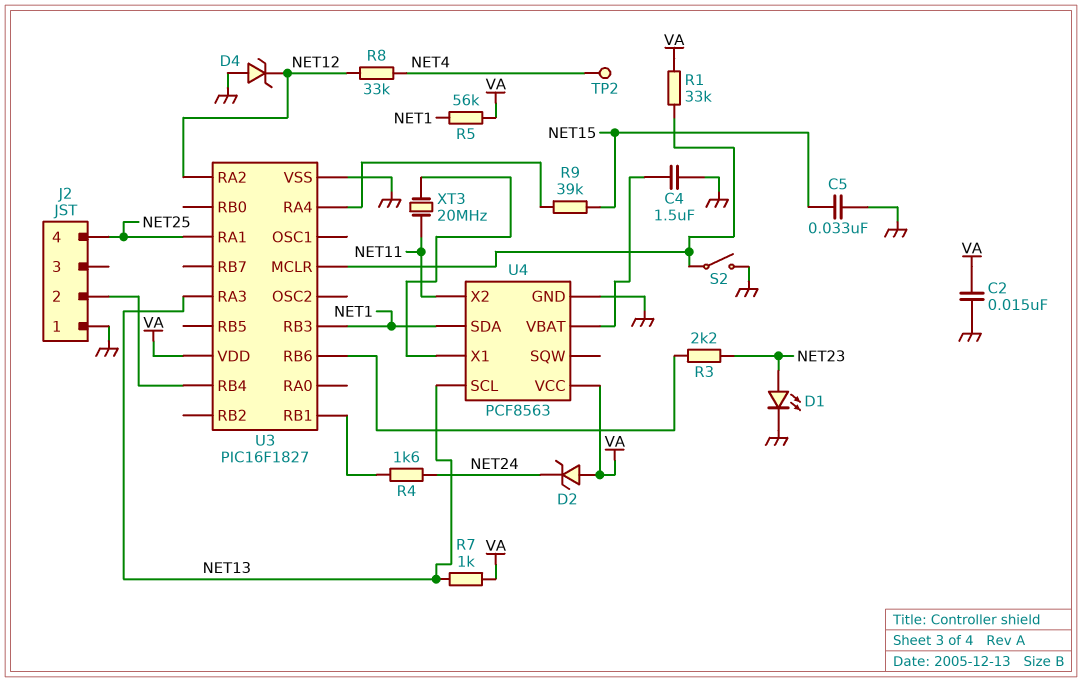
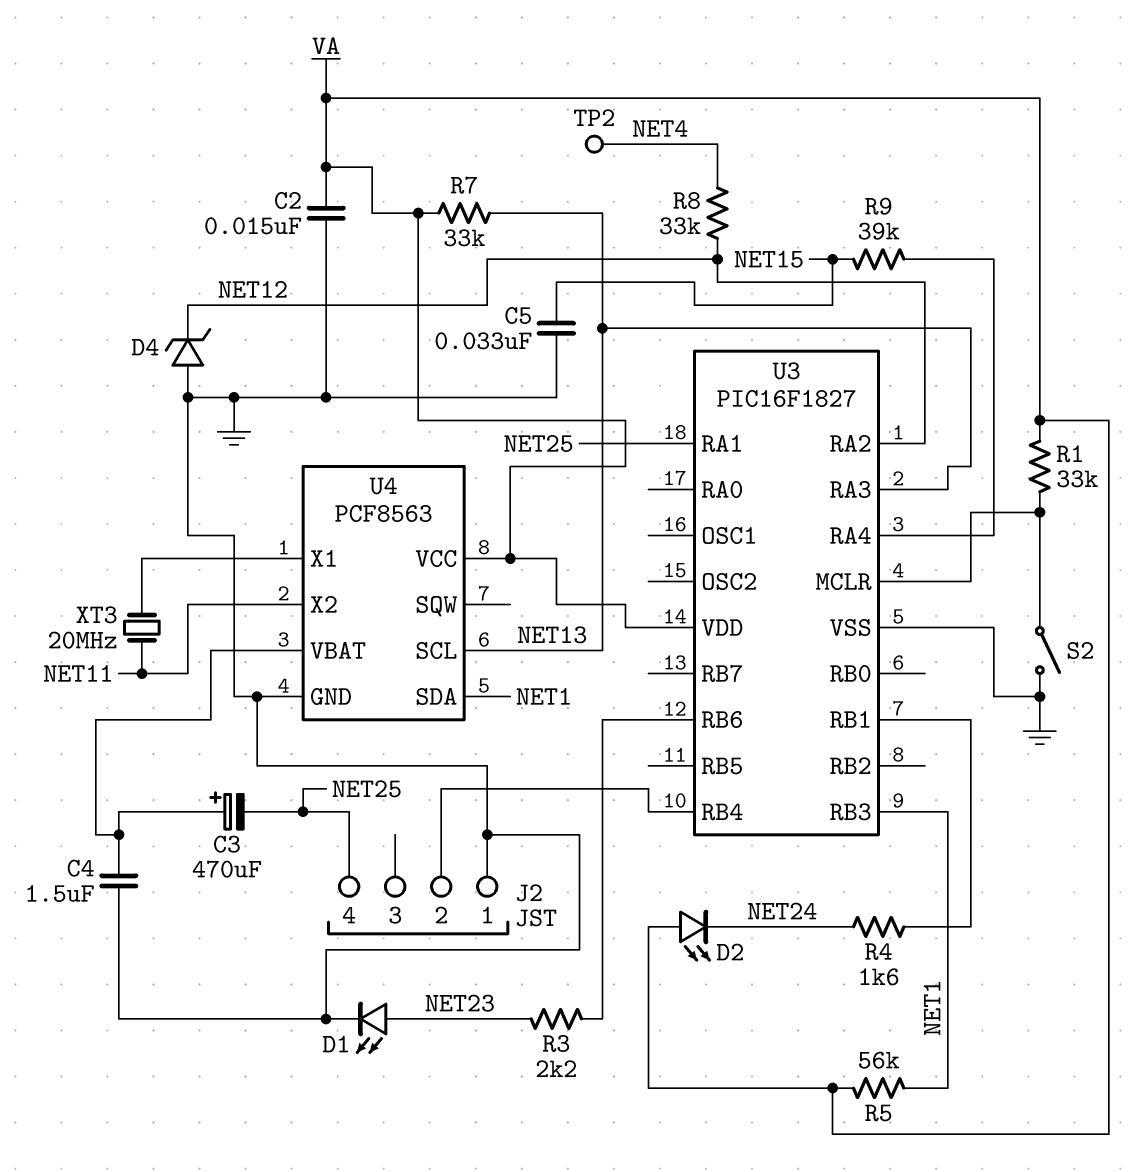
C3: none -> 470uF (plus U4/VBAT, minus NET25)
D2: zener (A VA, K NET24) -> LED (A VA, K NET24)
R7: 1k (NET13, VA) -> 33k (NET13, VA)

